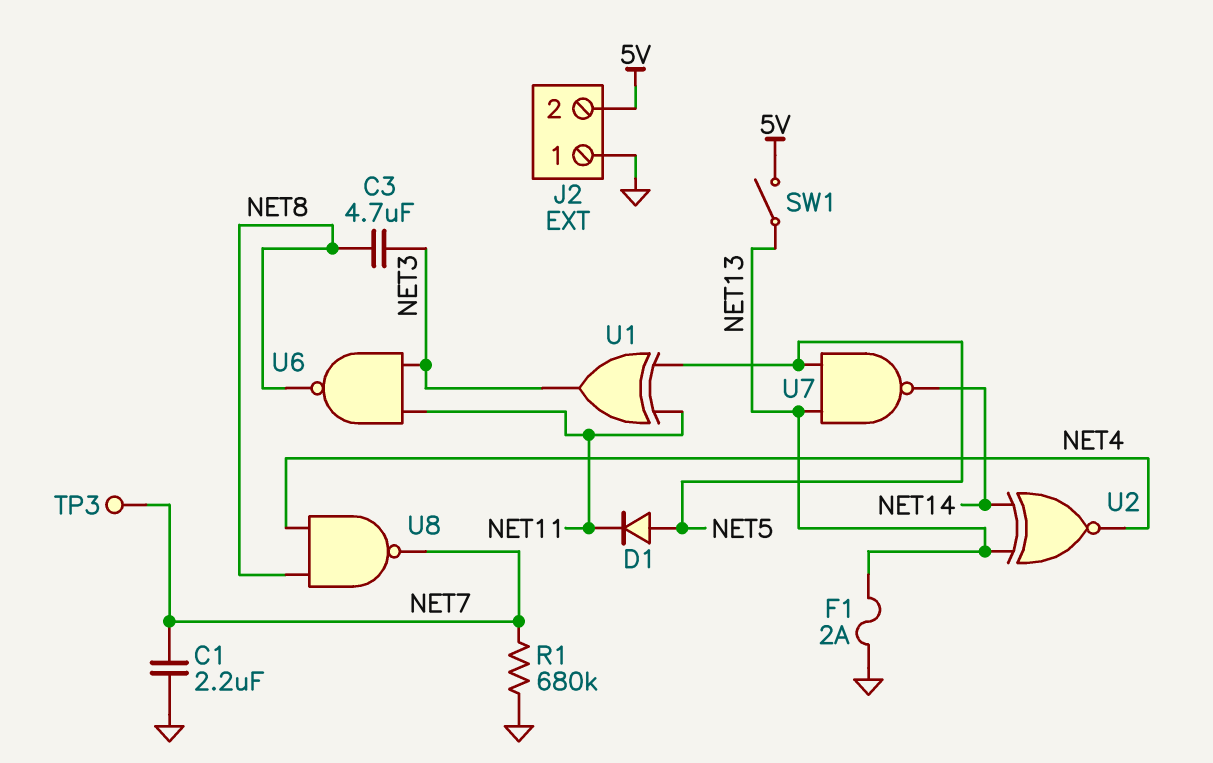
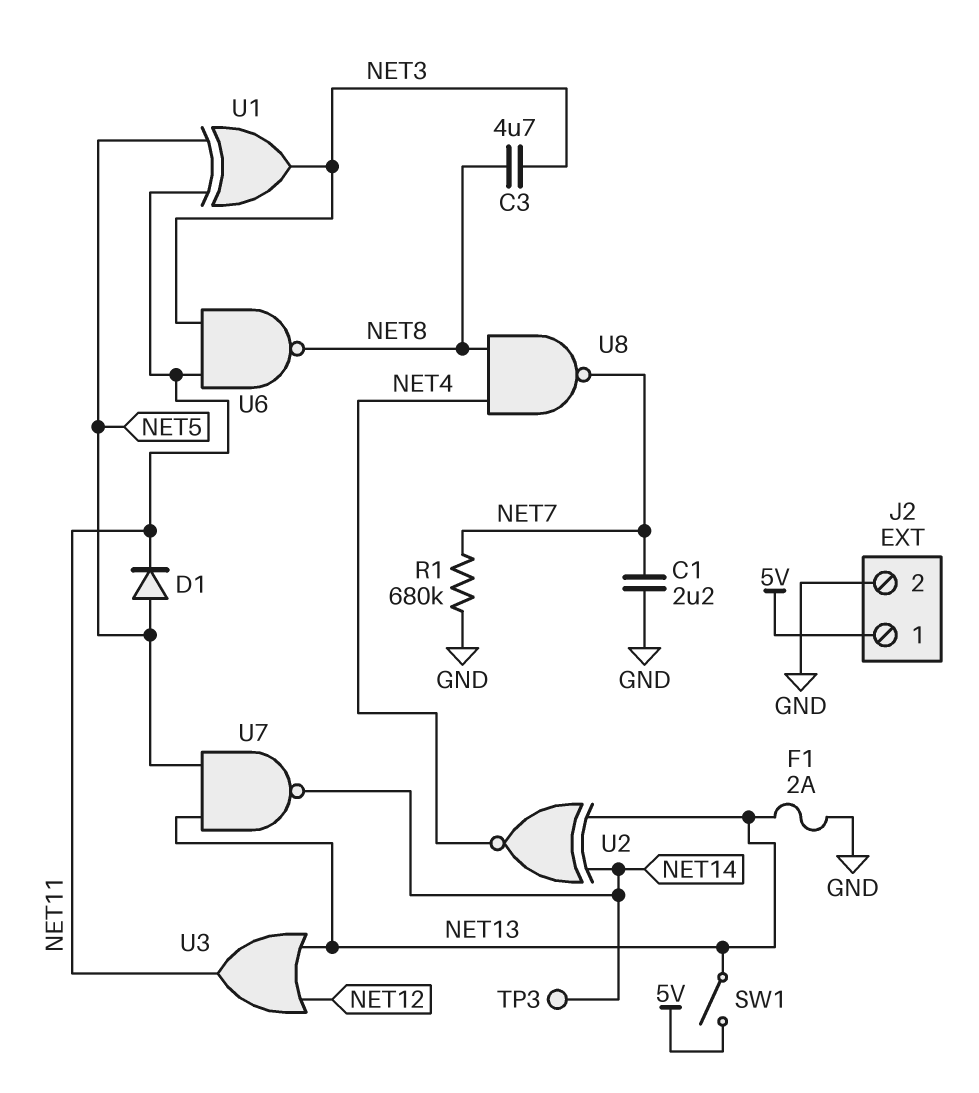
J2 pin 1: GND -> 5V
J2 pin 2: 5V -> GND
TP3: test point (NET7) -> test point (NET14)
U3: none -> OR (in NET12, in NET13, out NET11)

